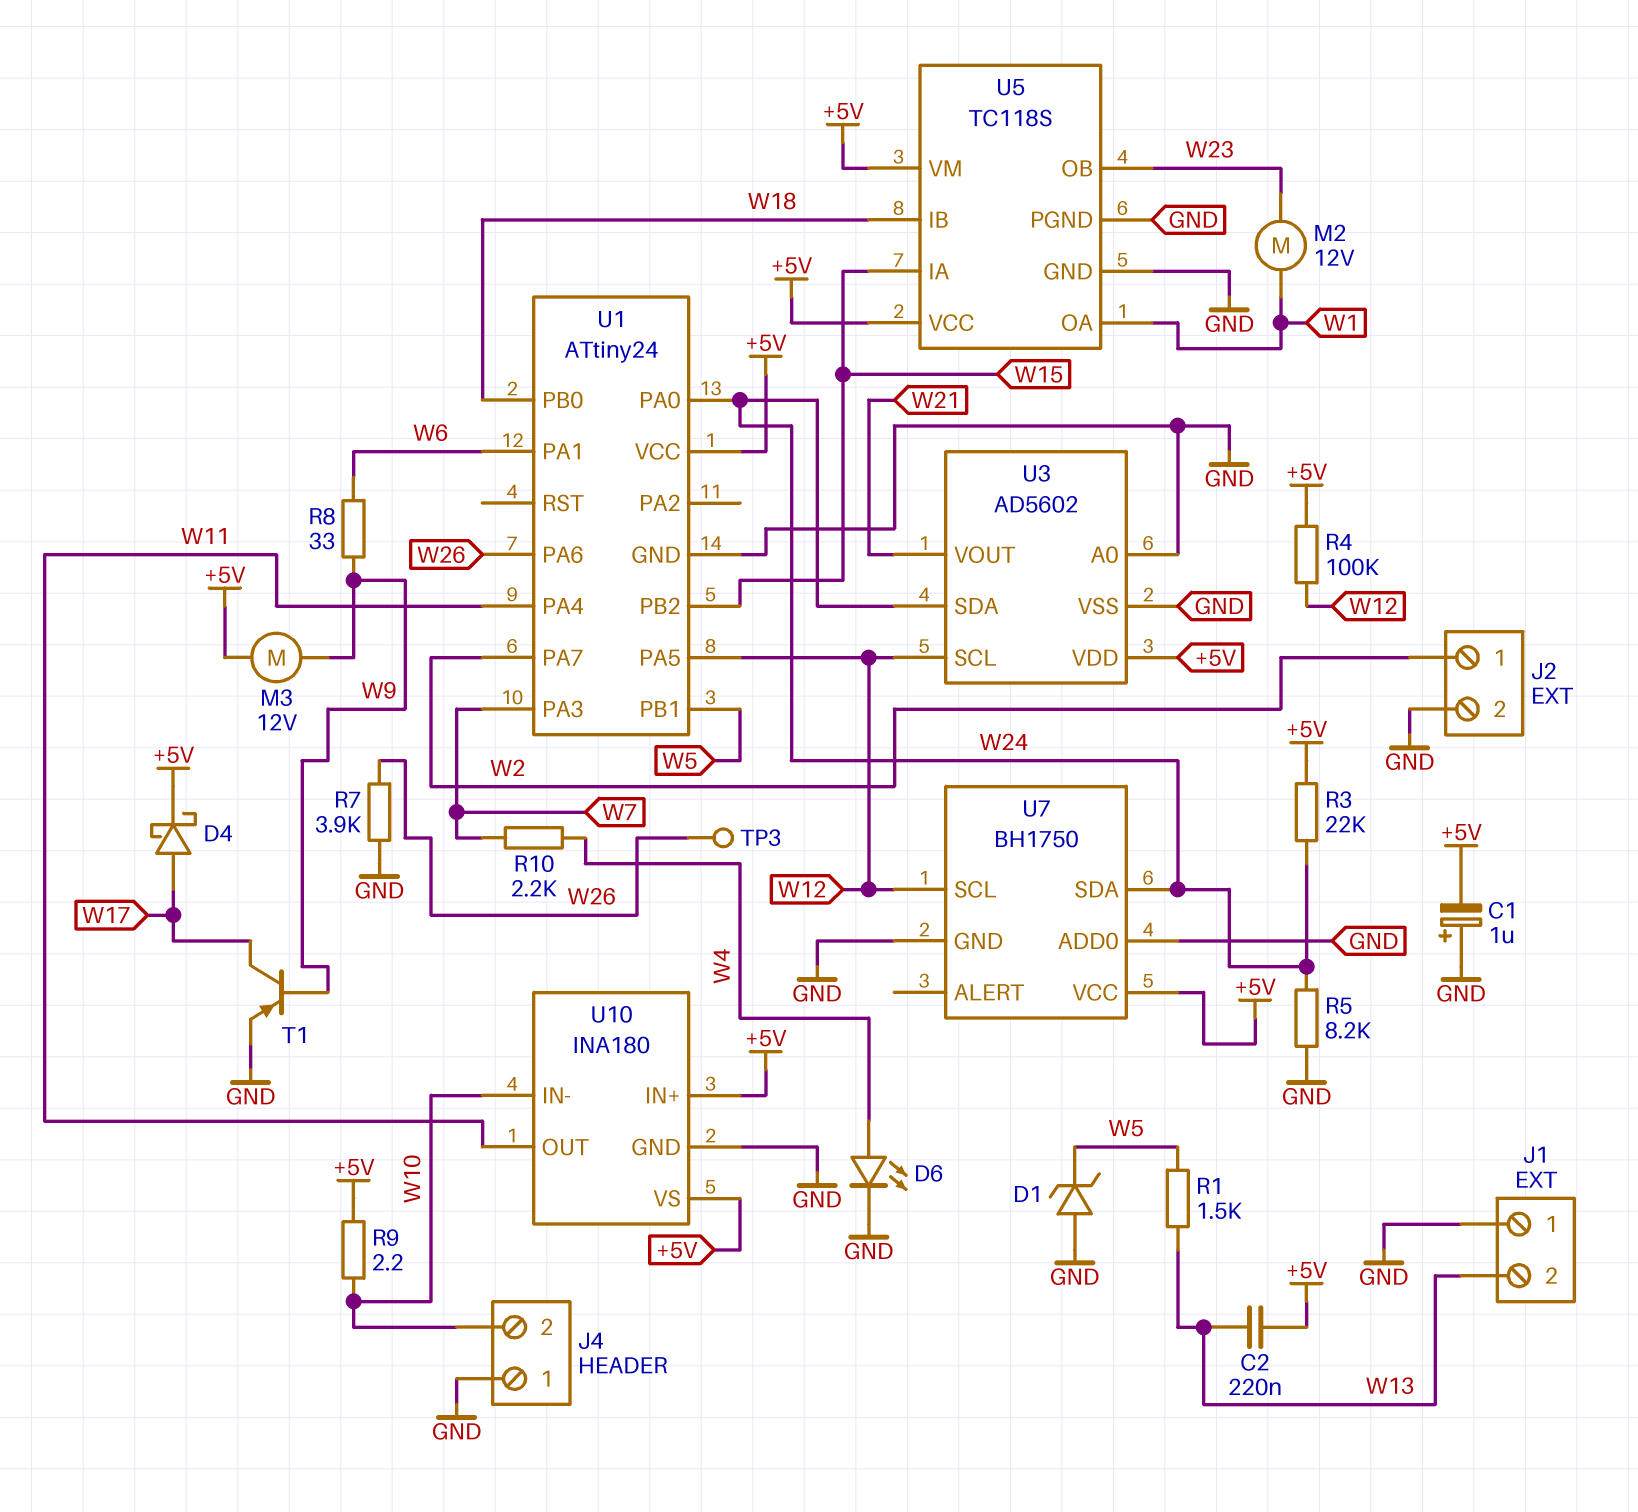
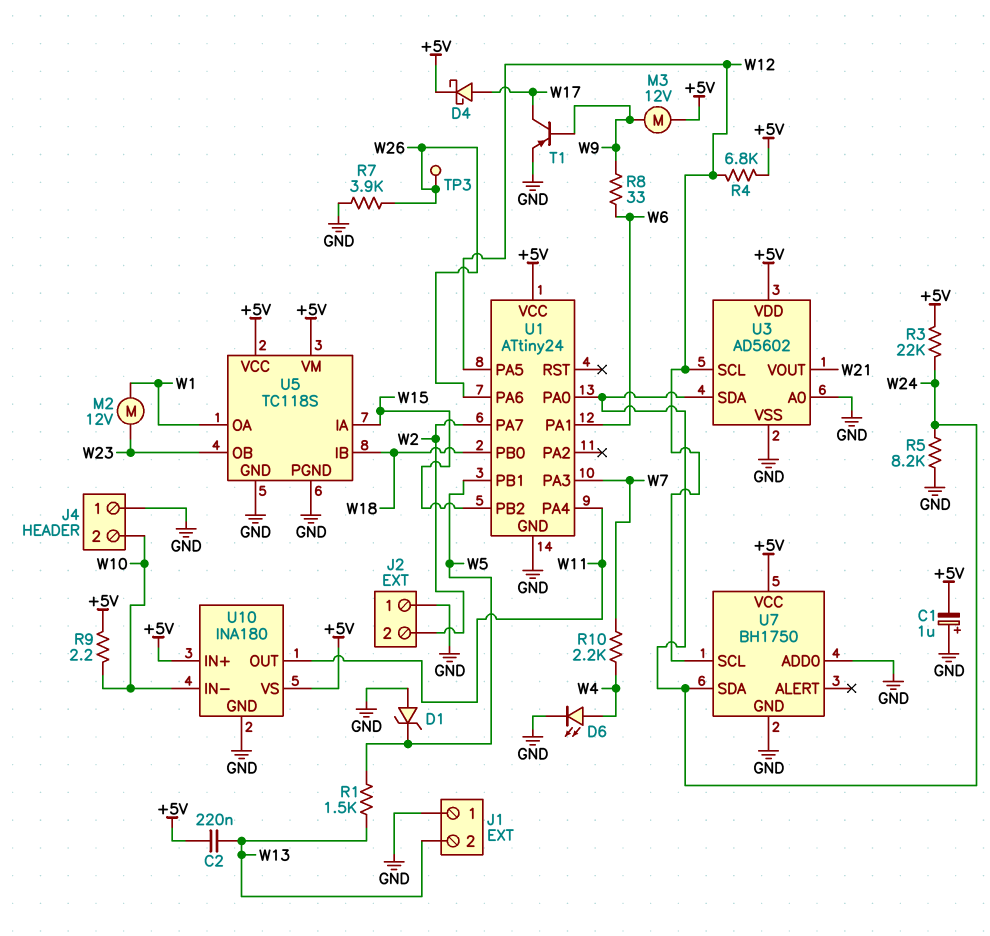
J2 pin 1: W2 -> GND
J2 pin 2: GND -> W2
R4: 100k (+5V, W12) -> 6.8k (+5V, W12)

